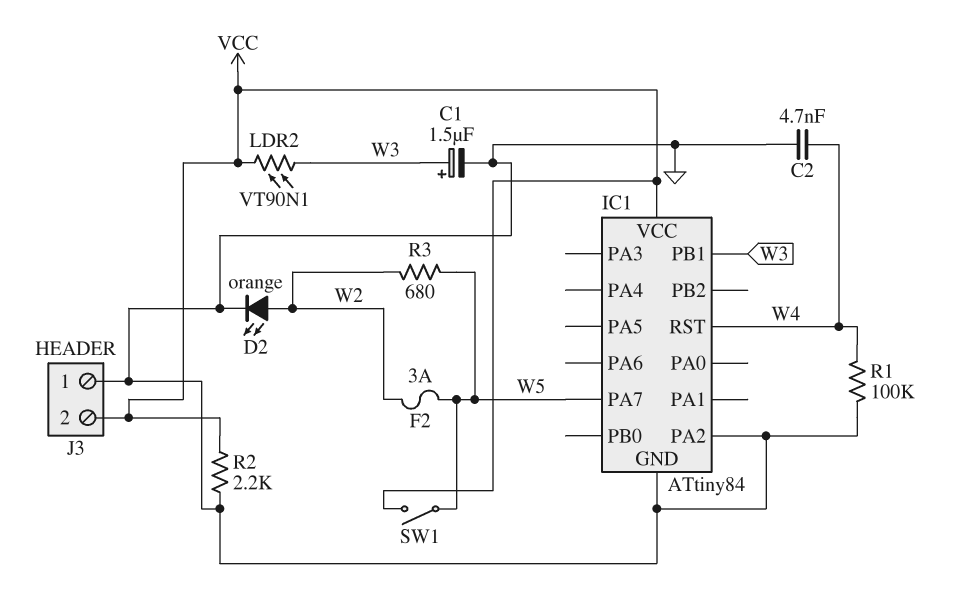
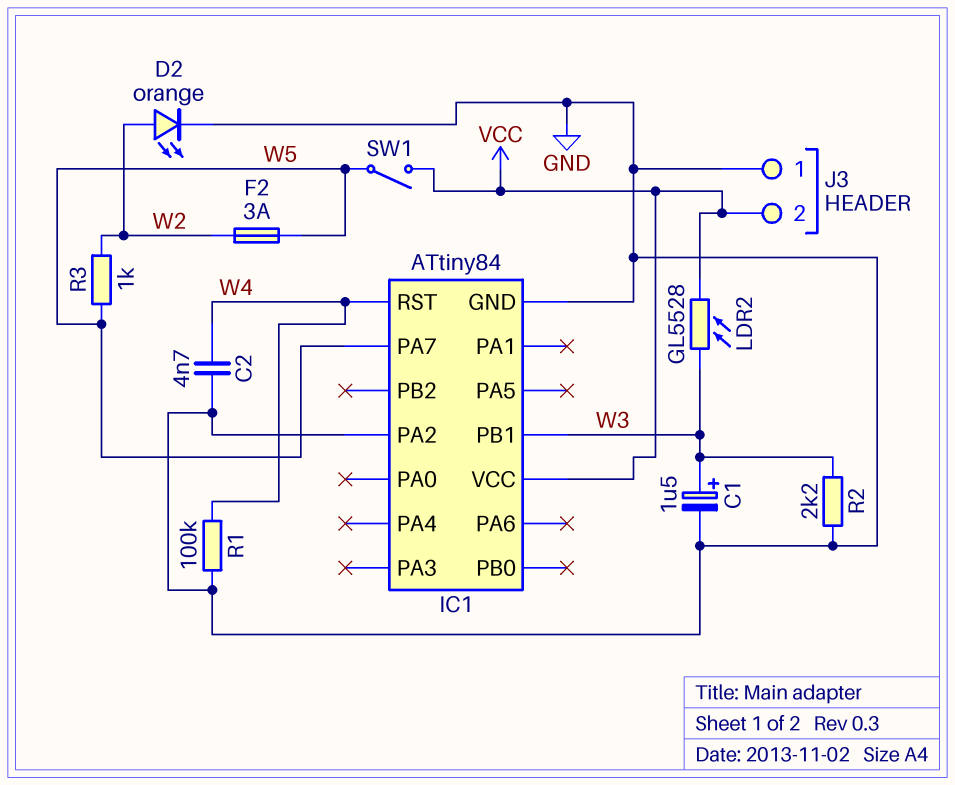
LDR2: VT90N1 (VCC, W3) -> GL5528 (VCC, W3)
R2: 2.2k (GND, VCC) -> 2.2k (GND, W3)
R3: 680 (W2, W5) -> 1k (W2, W5)

